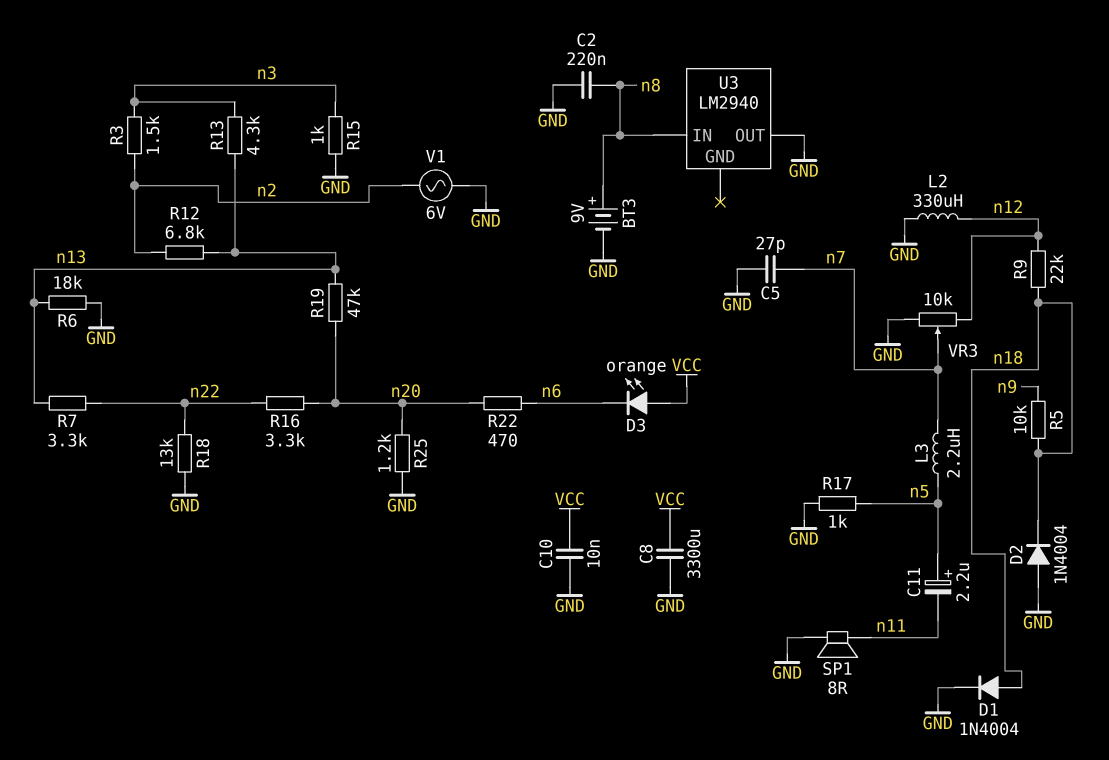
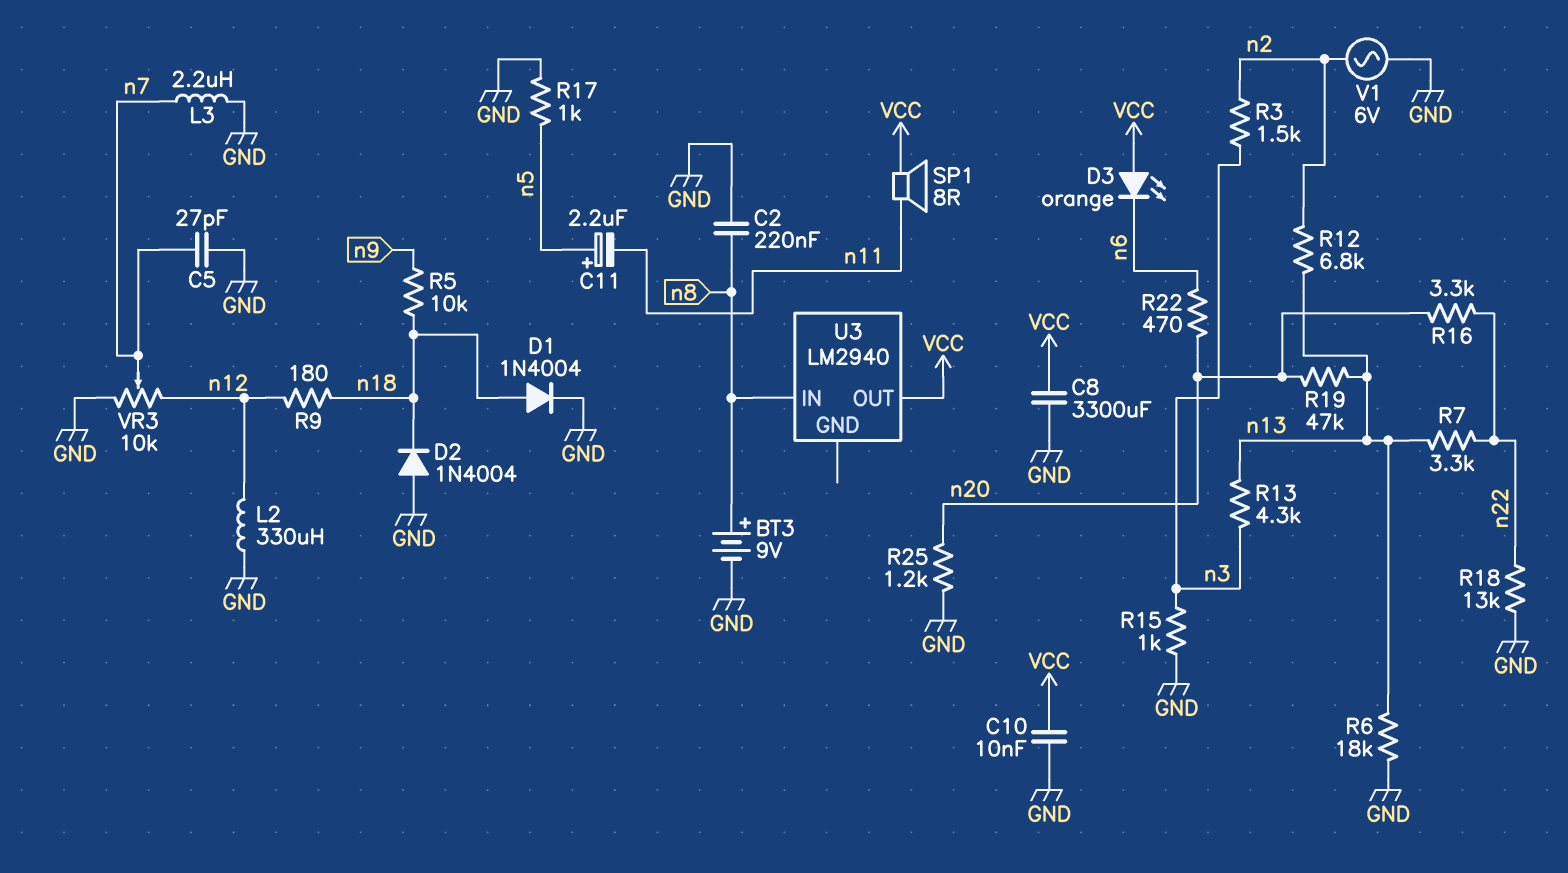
L3: 2.2uH (n5, n7) -> 2.2uH (GND, n7)
R9: 22k (n12, n18) -> 180 (n12, n18)
SP1: speaker 8R (GND, n11) -> speaker 8R (VCC, n11)
U3 pin OUT: GND -> VCC

